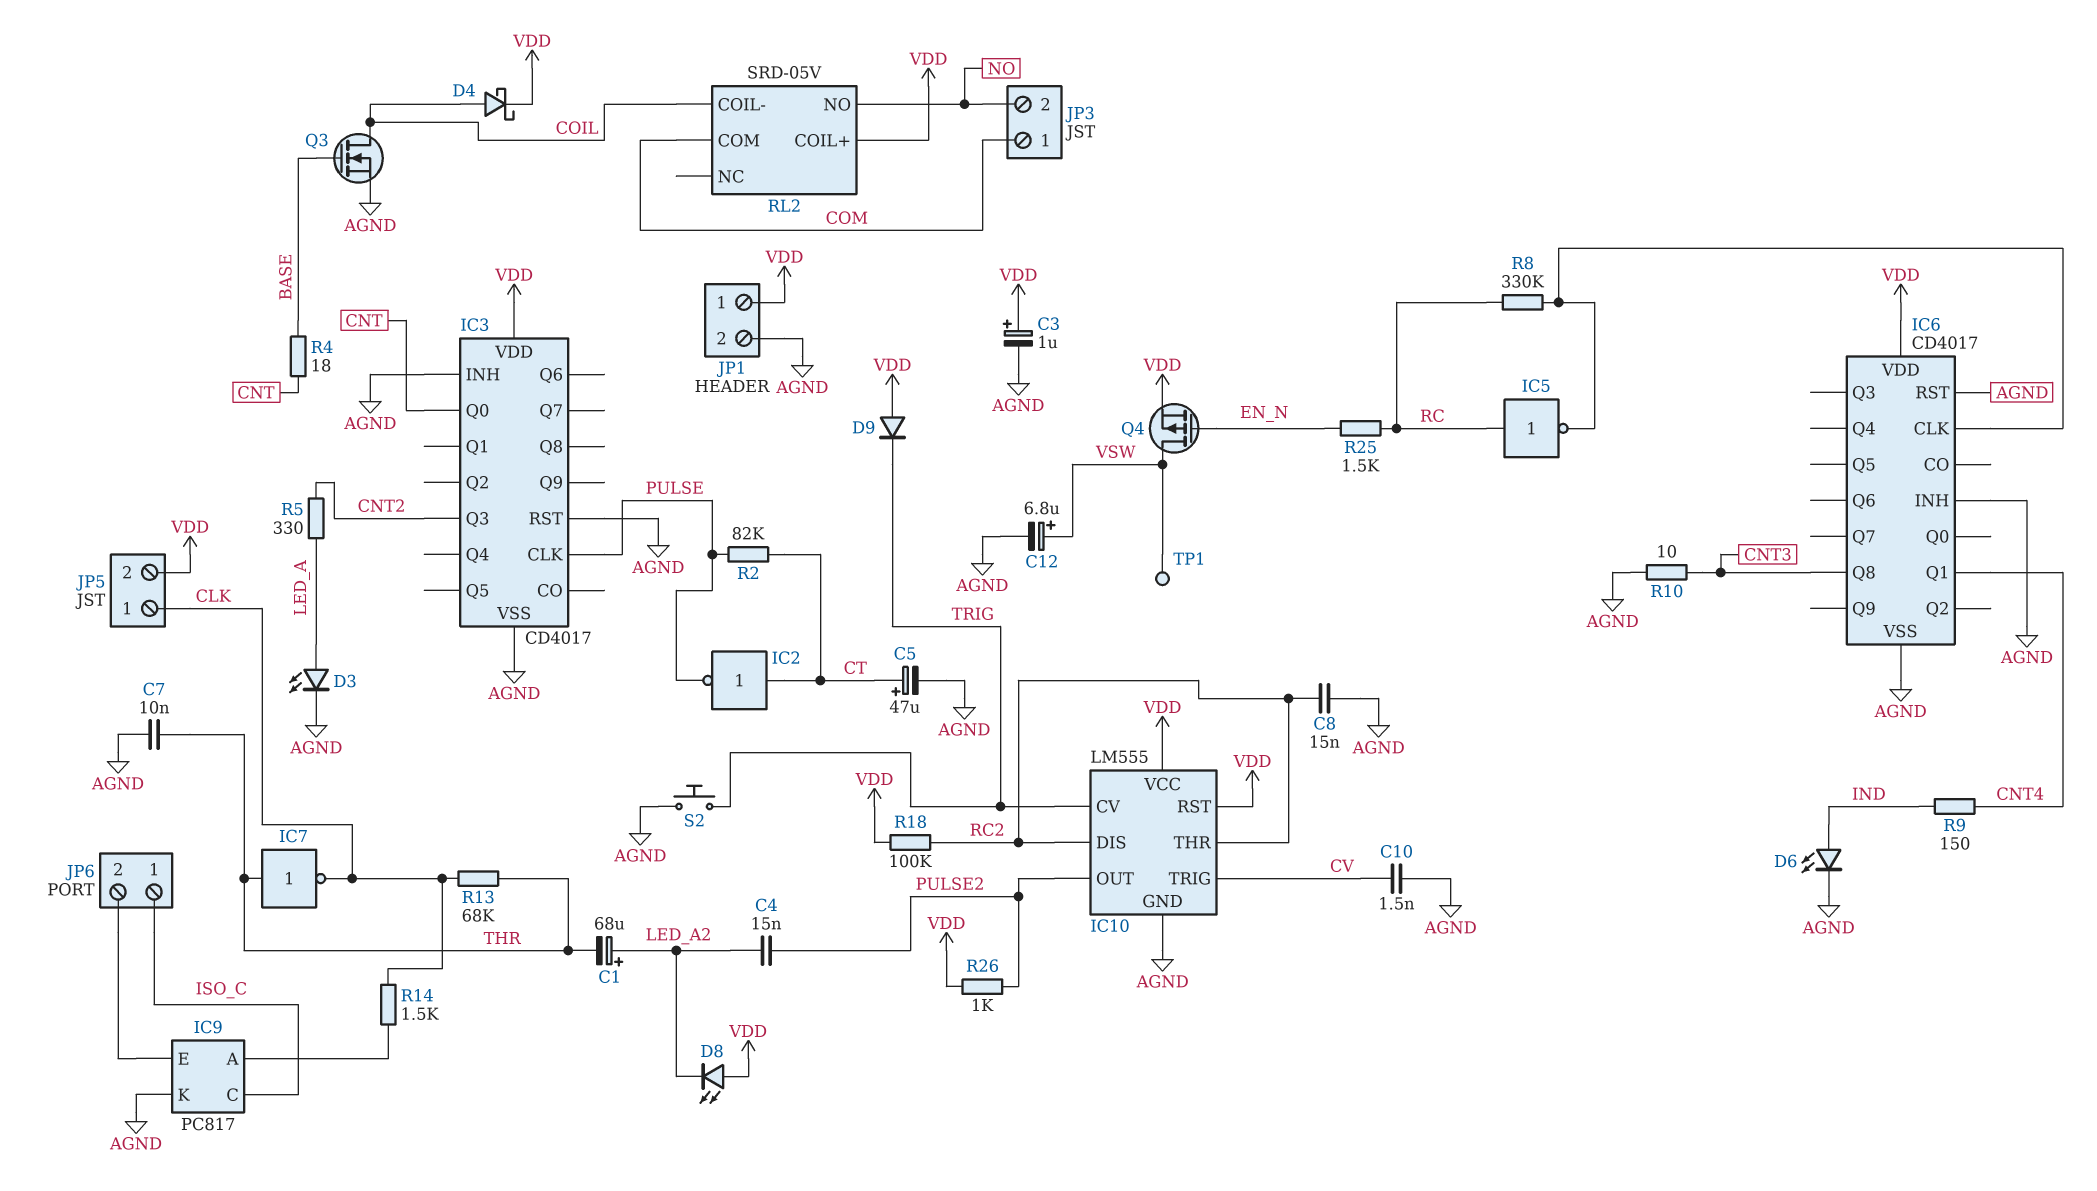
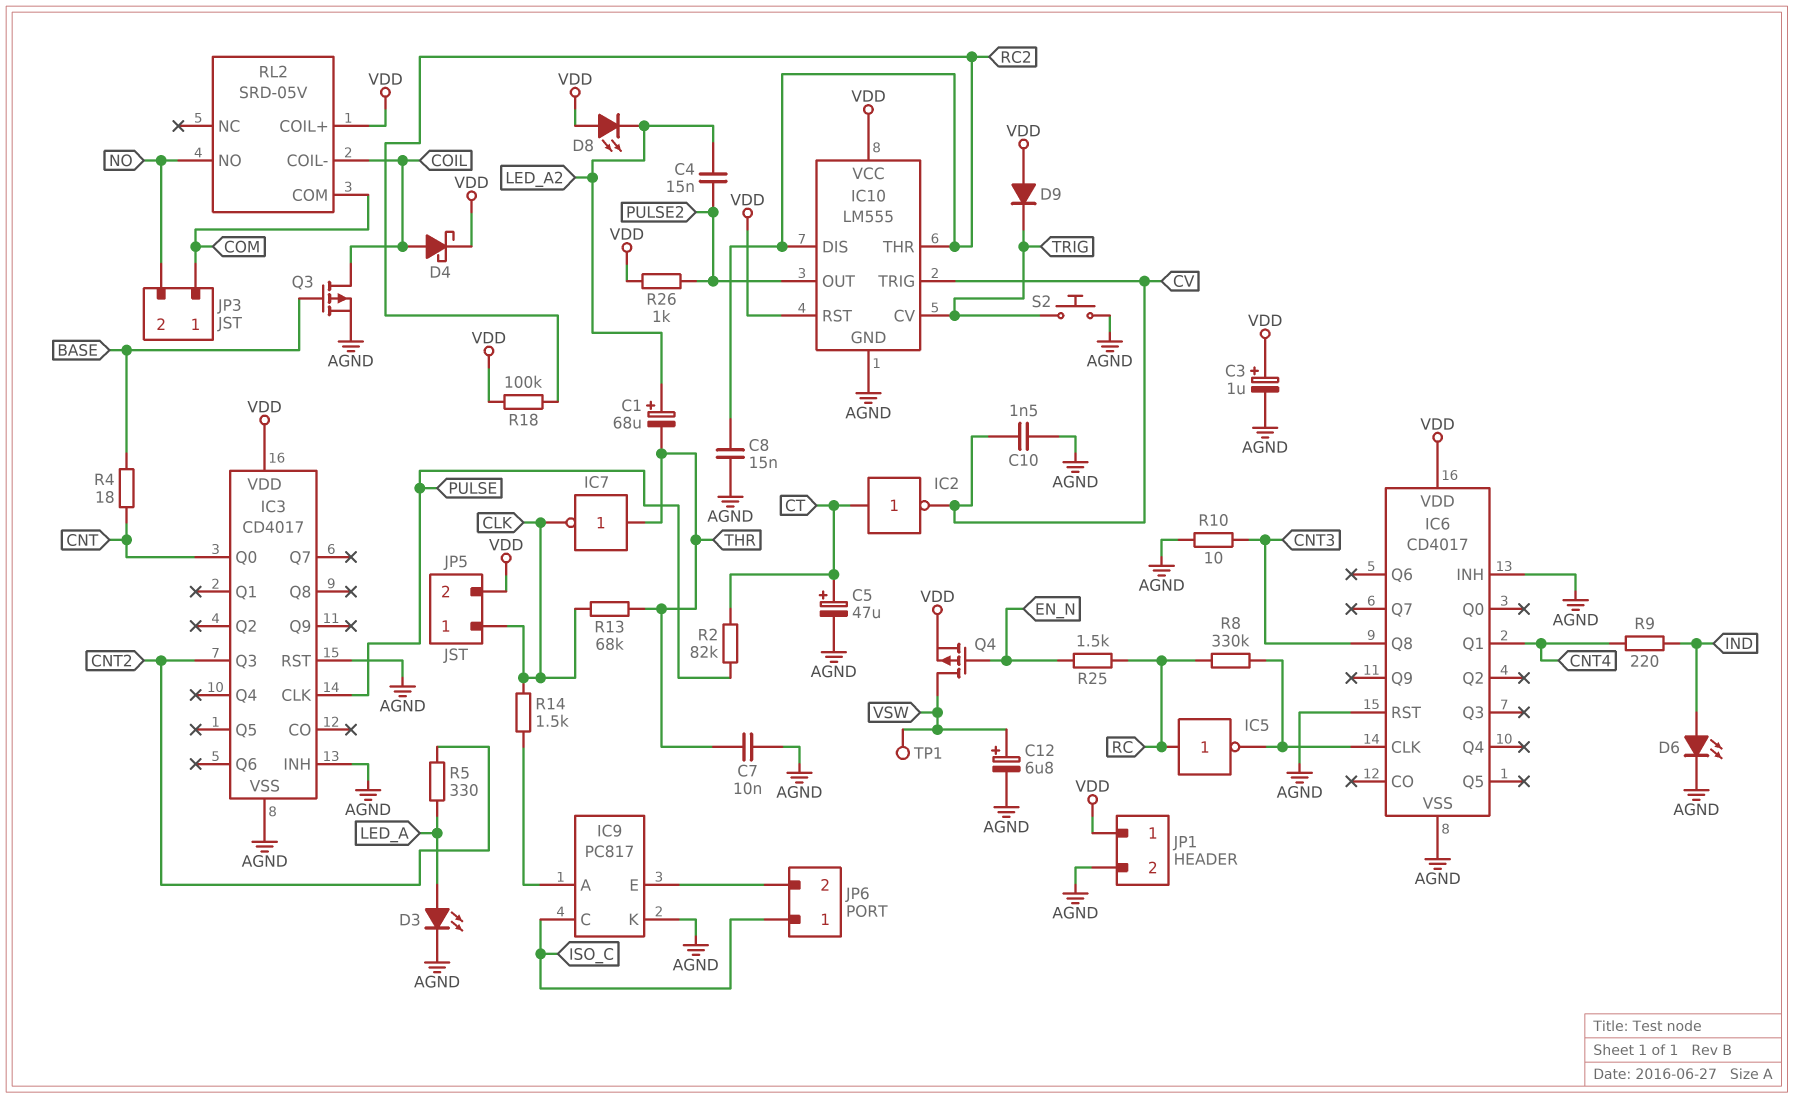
IC2: NOT (in CT, out PULSE) -> NOT (in CT, out CV)
Q3: NMOS (G BASE, D COIL, S AGND) -> PMOS (G BASE, D COIL, S AGND)
R9: 150 (CNT4, IND) -> 220 (CNT4, IND)

